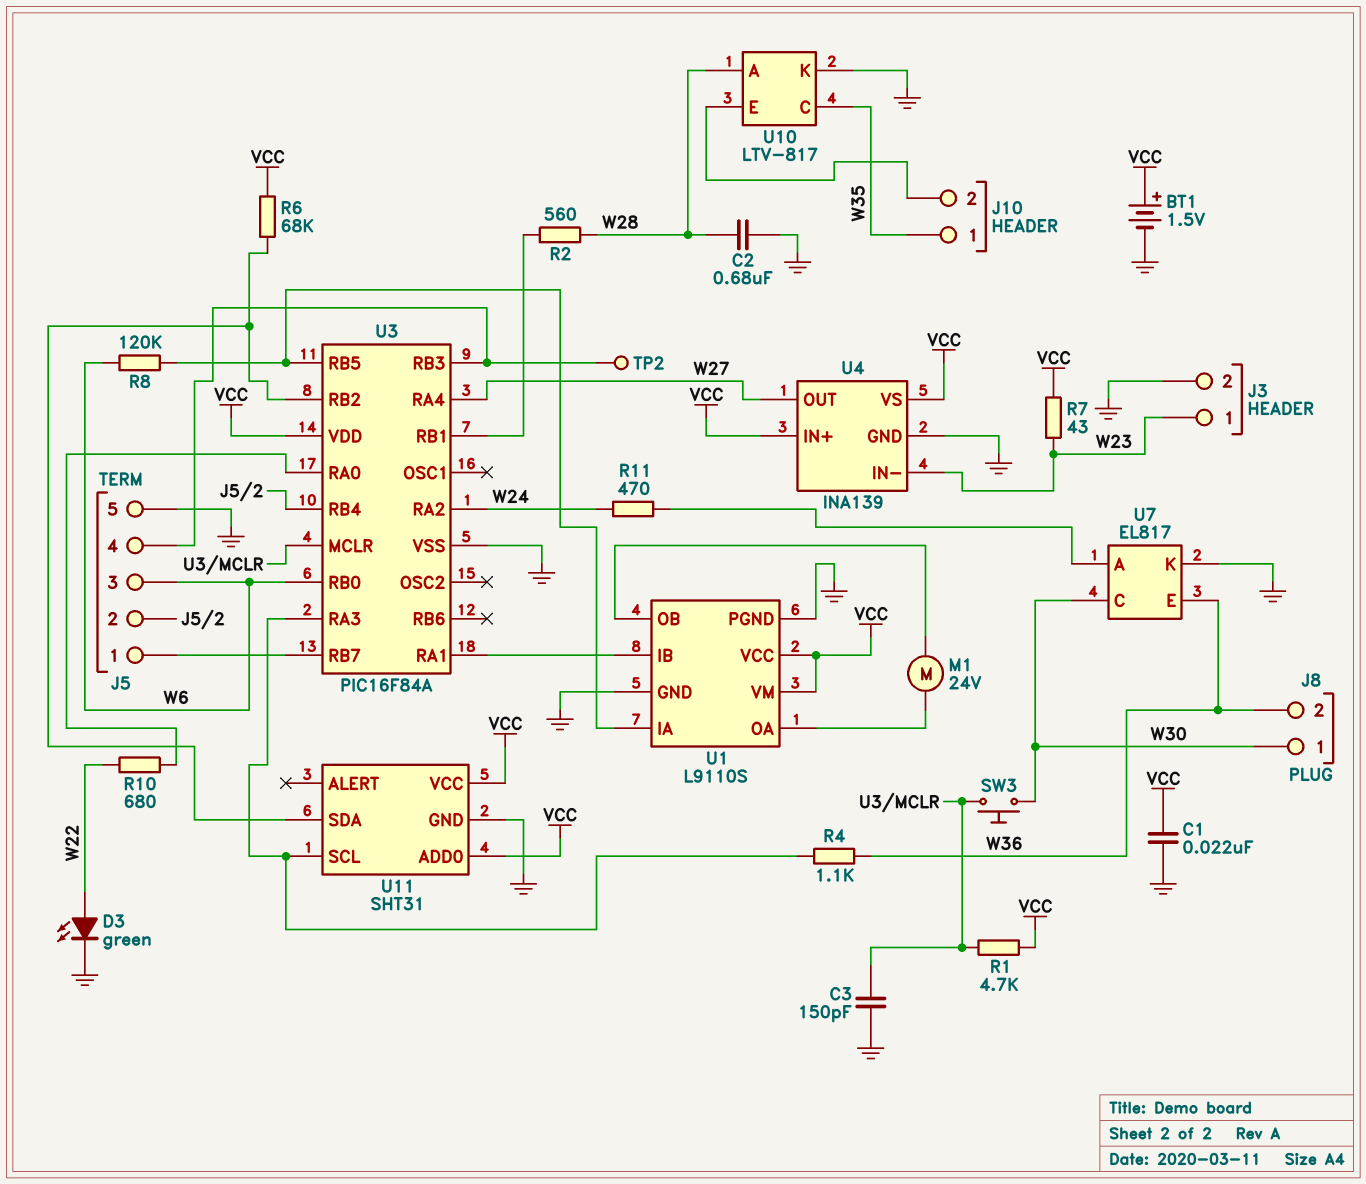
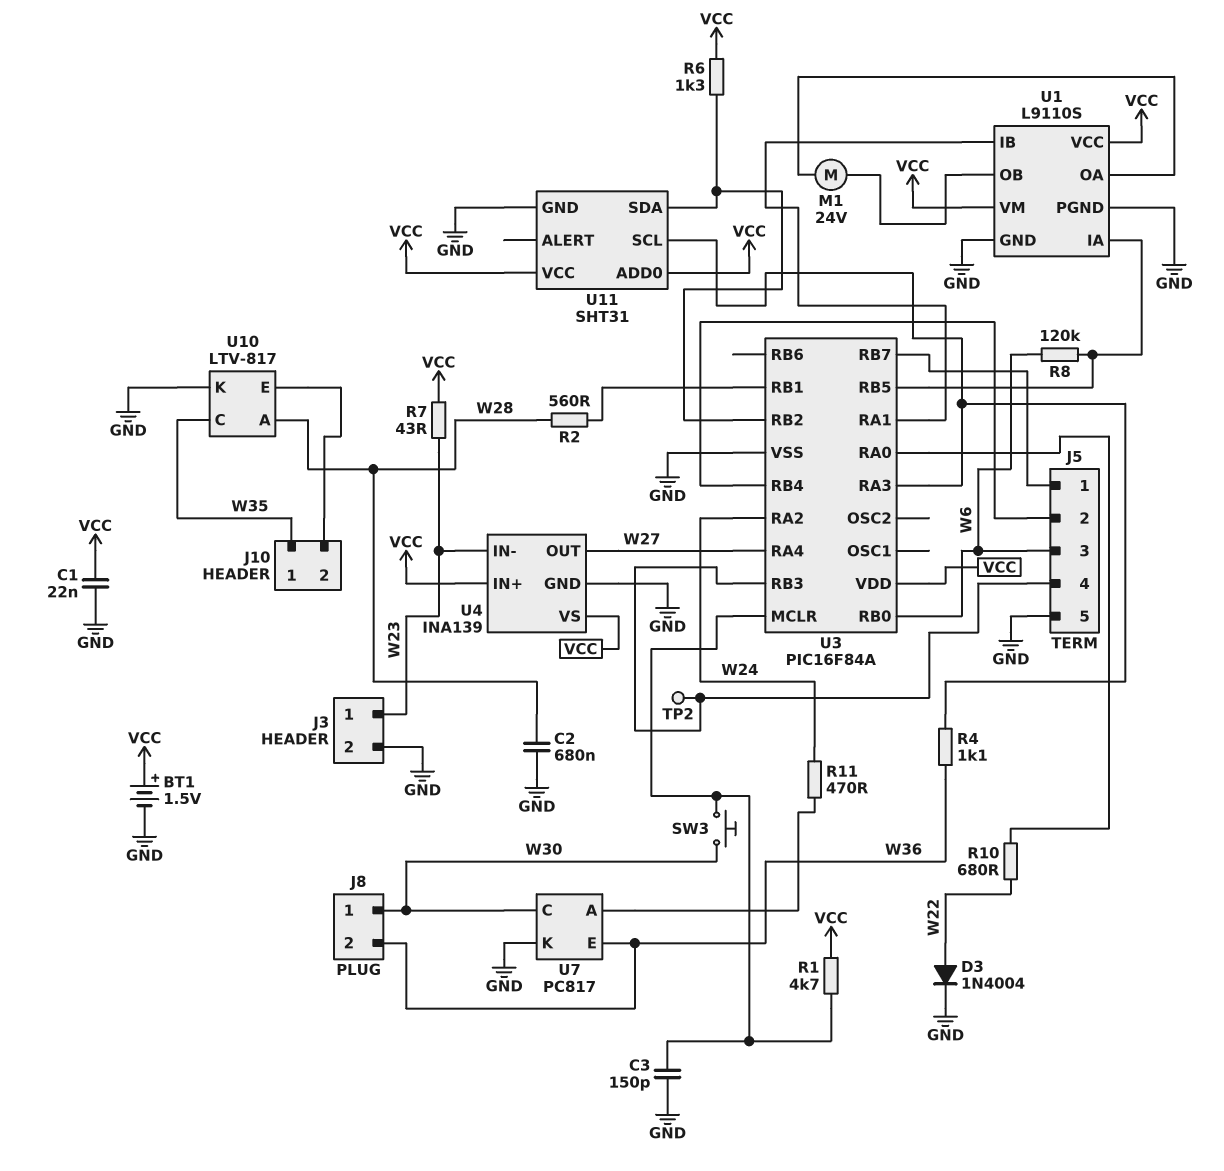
D3: LED green (A W22, K GND) -> diode 1N4004 (A W22, K GND)
R6: 68k (U3/RB2, VCC) -> 1.3k (U3/RB2, VCC)
U7: EL817 -> PC817

